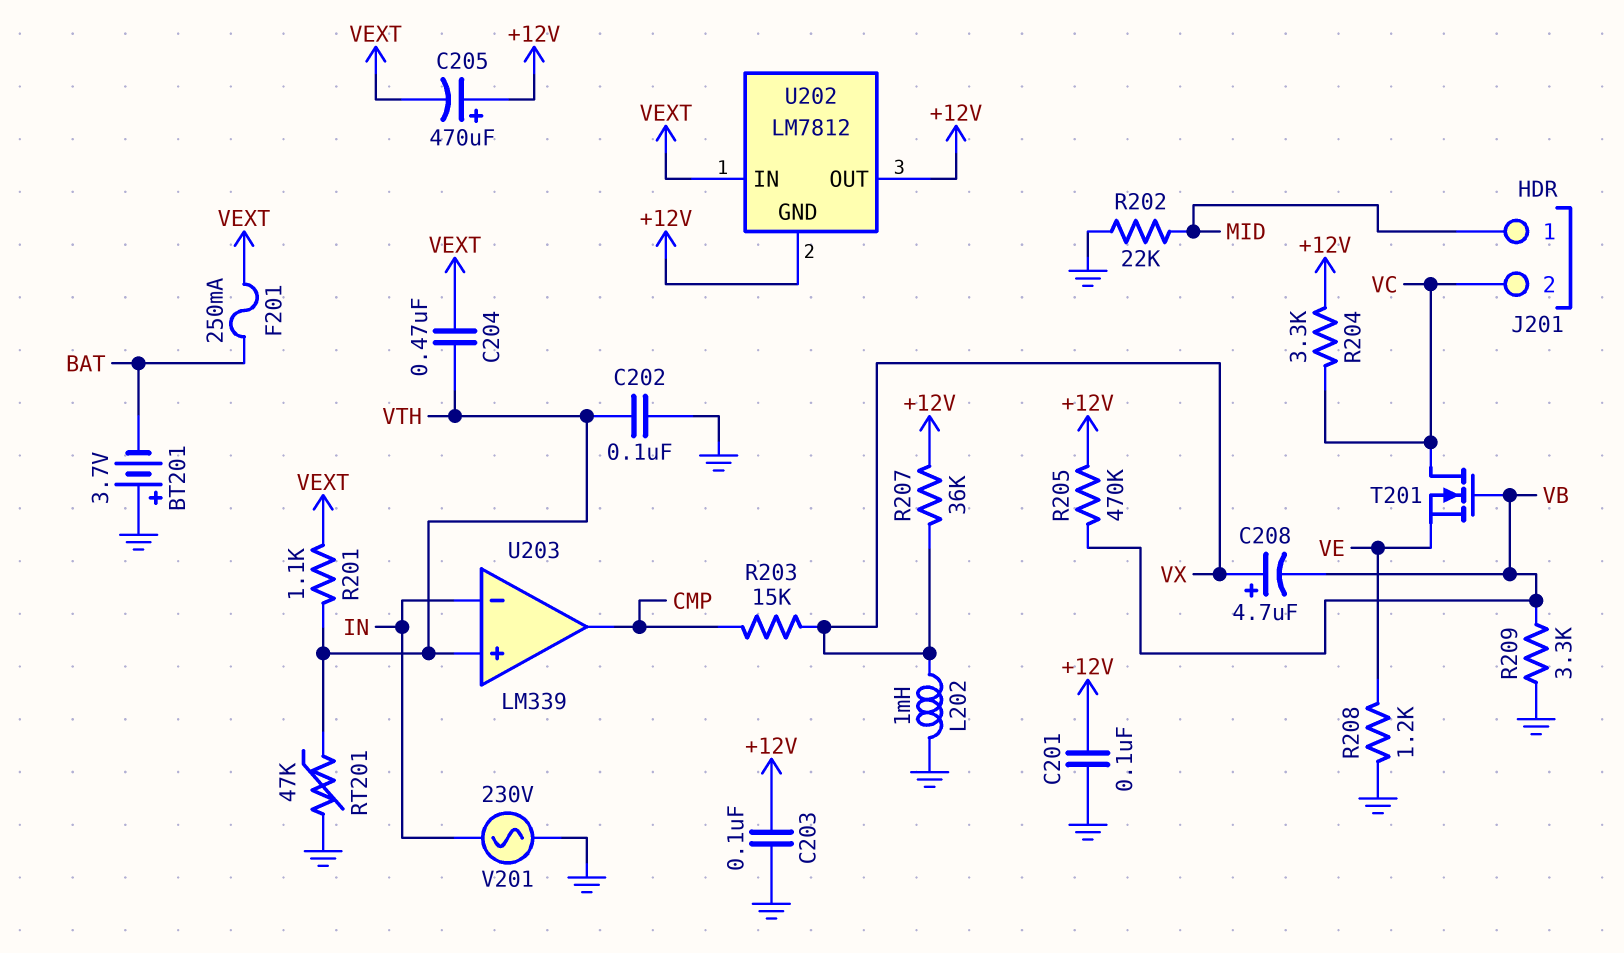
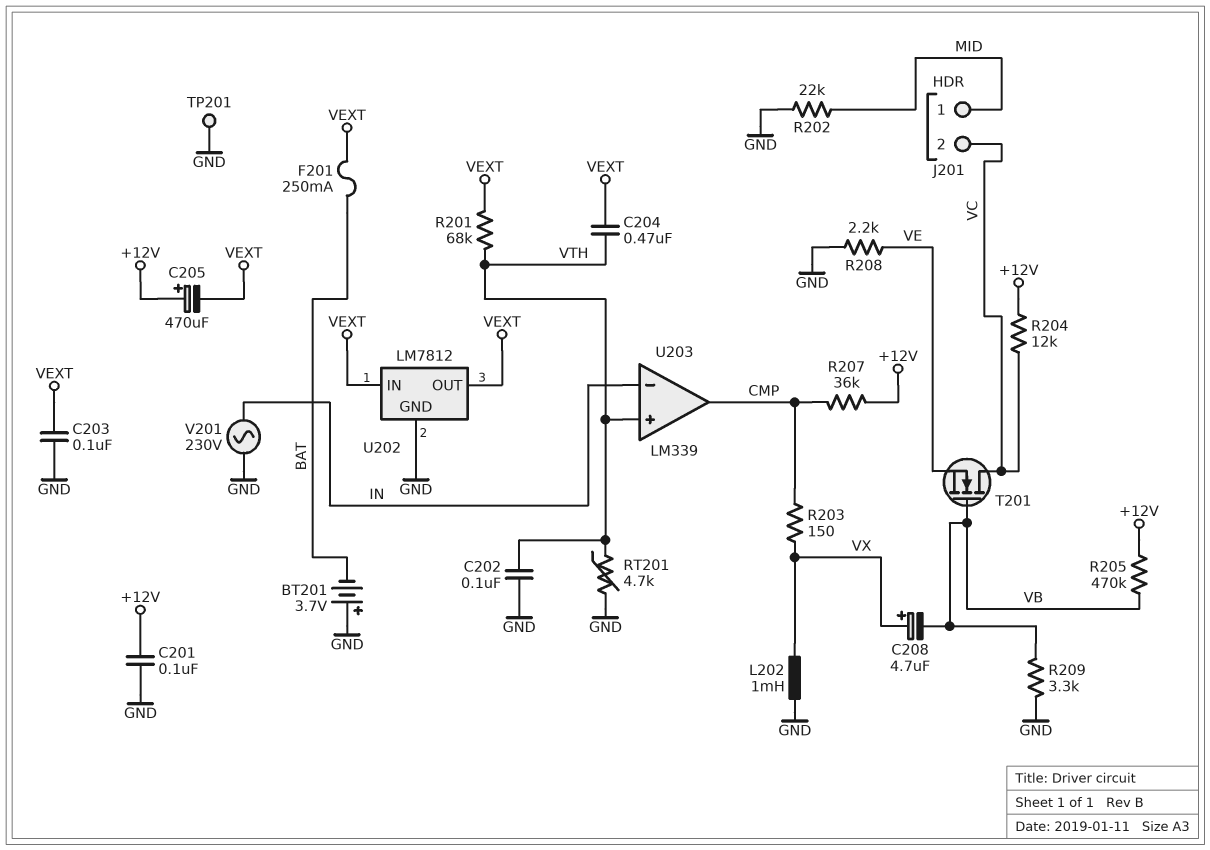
C203: 100nF (+12V, GND) -> 100nF (GND, VEXT)
R201: 1.1k (VEXT, VTH) -> 68k (VEXT, VTH)
R203: 15k (CMP, VX) -> 150 (CMP, VX)
R204: 3.3k (+12V, VC) -> 12k (+12V, VC)
R207: 36k (+12V, VX) -> 36k (+12V, CMP)
R208: 1.2k (GND, VE) -> 2.2k (GND, VE)
RT201: 47k (GND, VTH) -> 4.7k (GND, VTH)
TP201: none -> test point (GND)
U202 pin GND: +12V -> GND
U202 pin OUT: +12V -> VEXT

